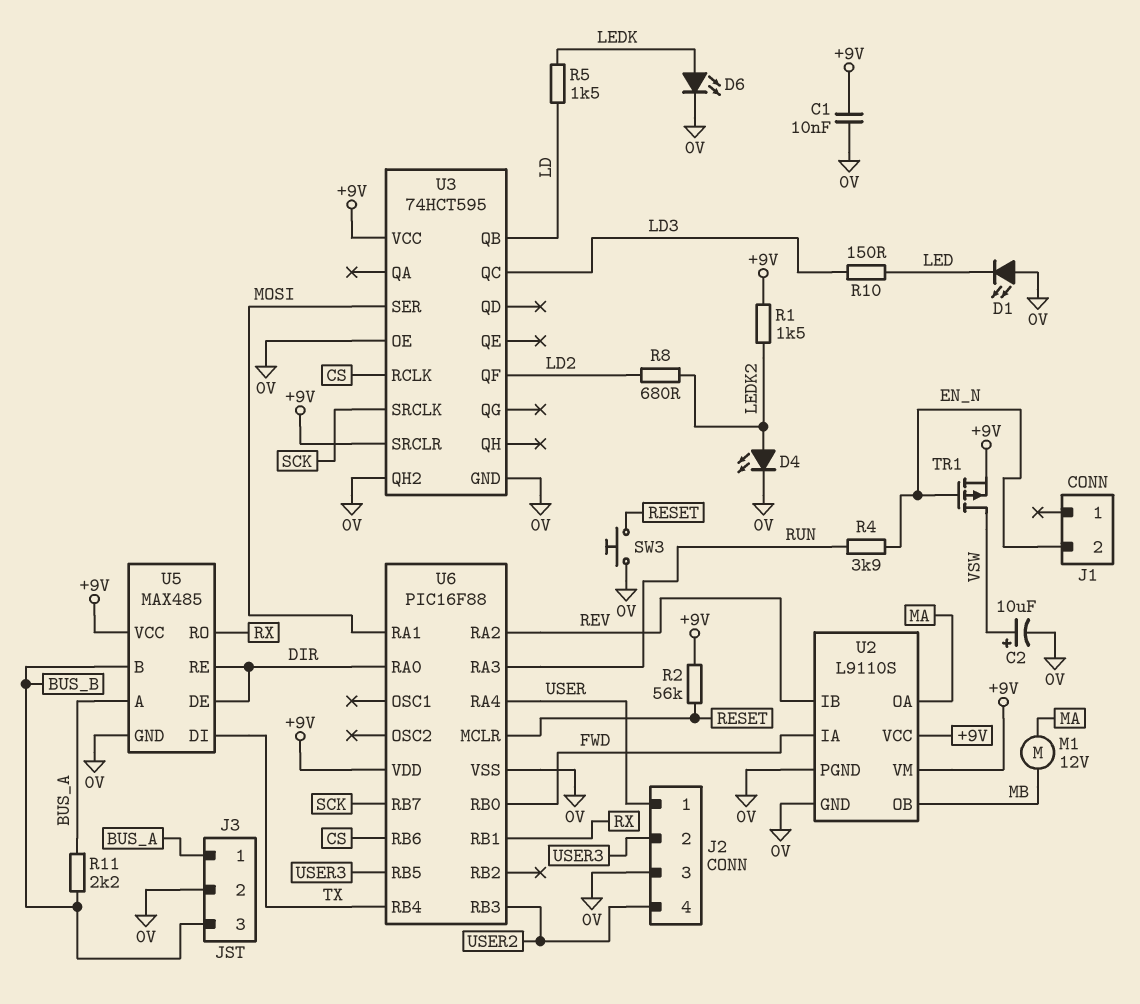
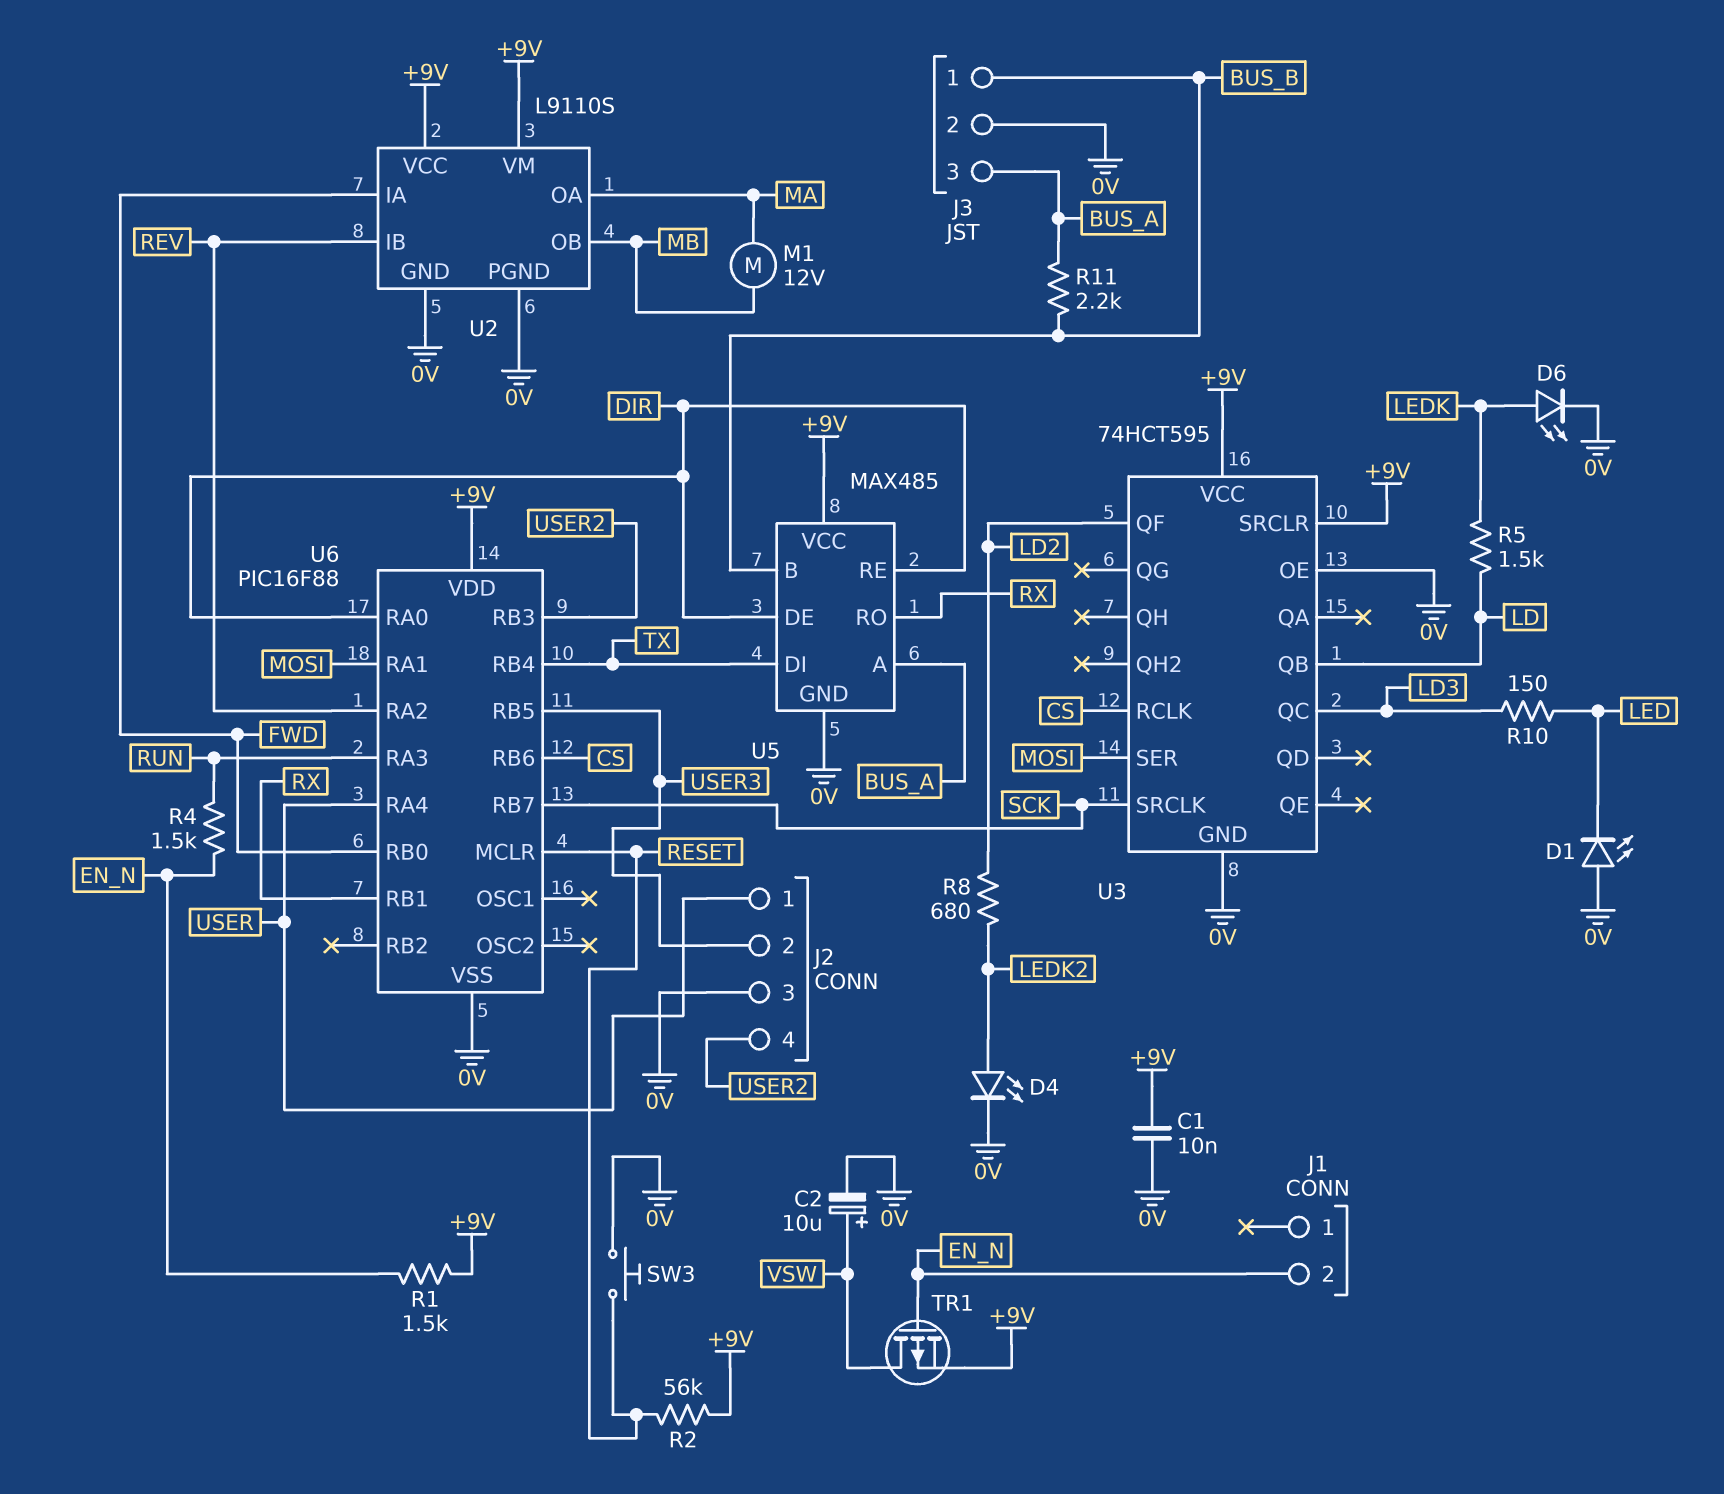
J3 pin 1: BUS_A -> BUS_B
J3 pin 3: BUS_B -> BUS_A
R1: 1.5k (+9V, LEDK2) -> 1.5k (+9V, EN_N)
R4: 3.9k (EN_N, RUN) -> 1.5k (EN_N, RUN)
U3 pin QH2: 0V -> none

